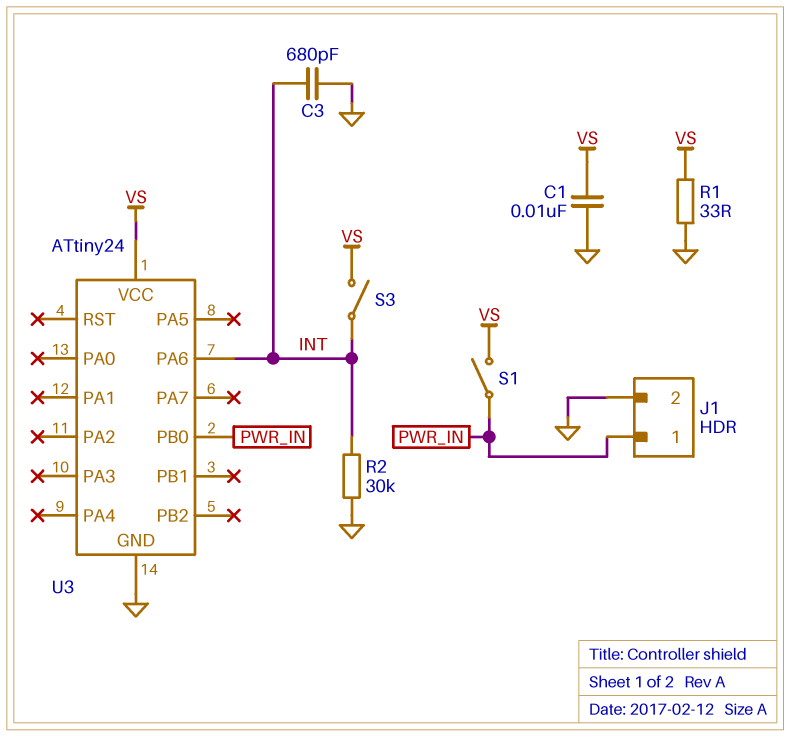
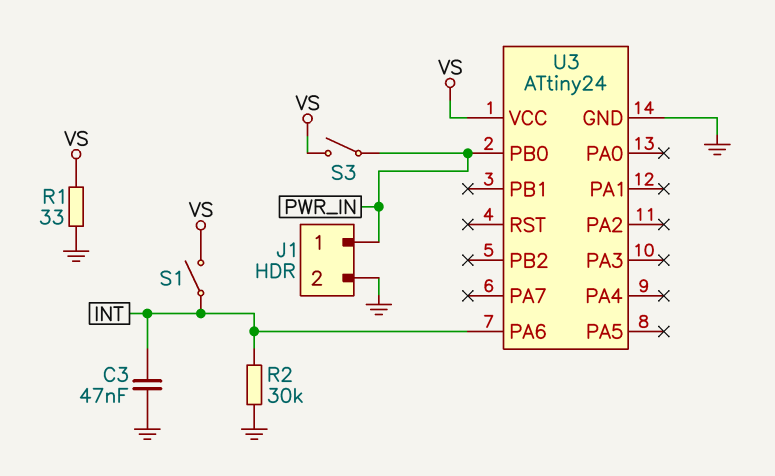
C1: 10nF (GND, VS) -> none
C3: 680pF (GND, INT) -> 47nF (GND, INT)
S1: switch (PWR_IN, VS) -> switch (INT, VS)
S3: switch (INT, VS) -> switch (PWR_IN, VS)

